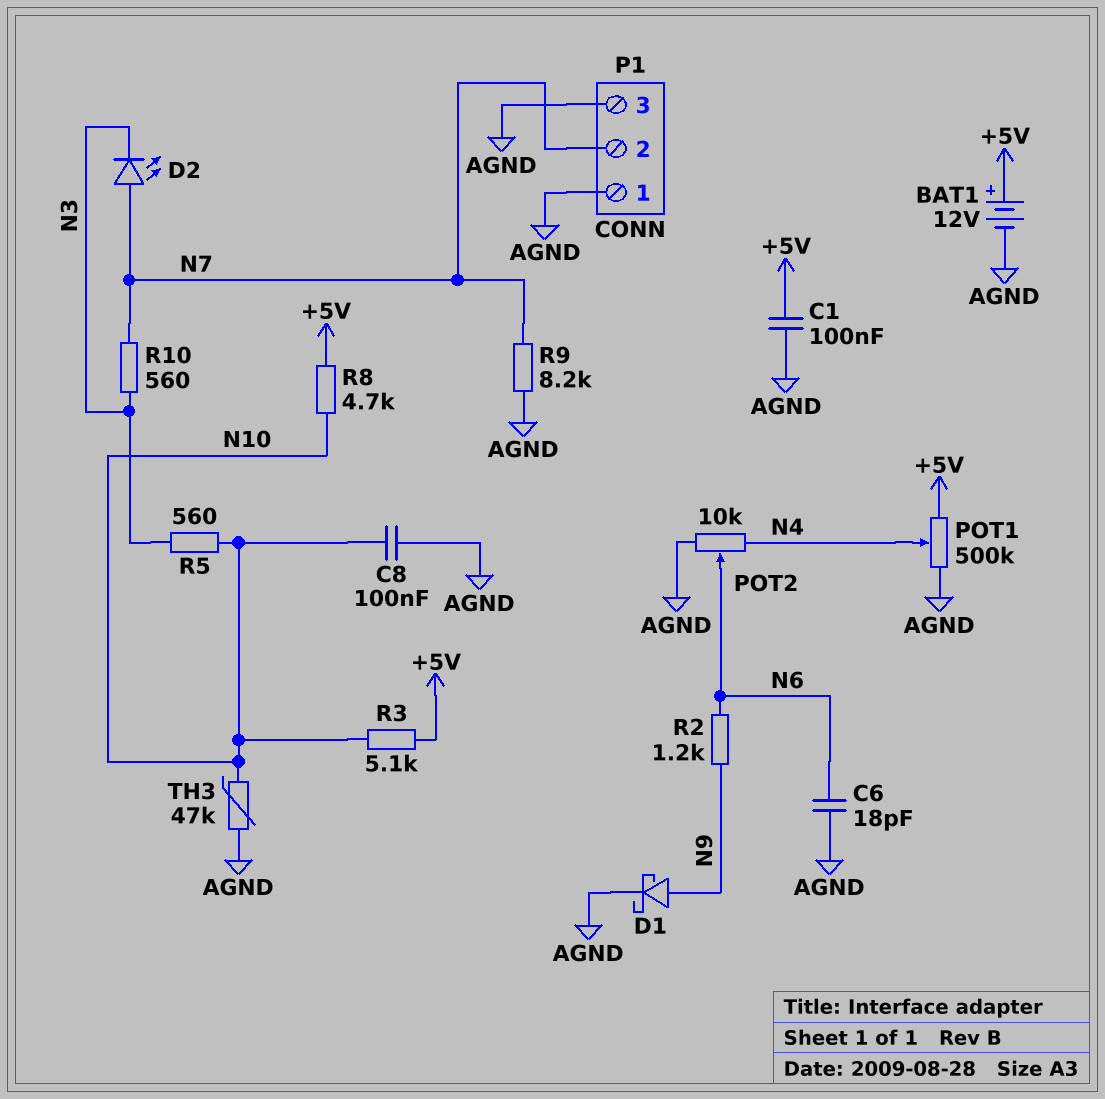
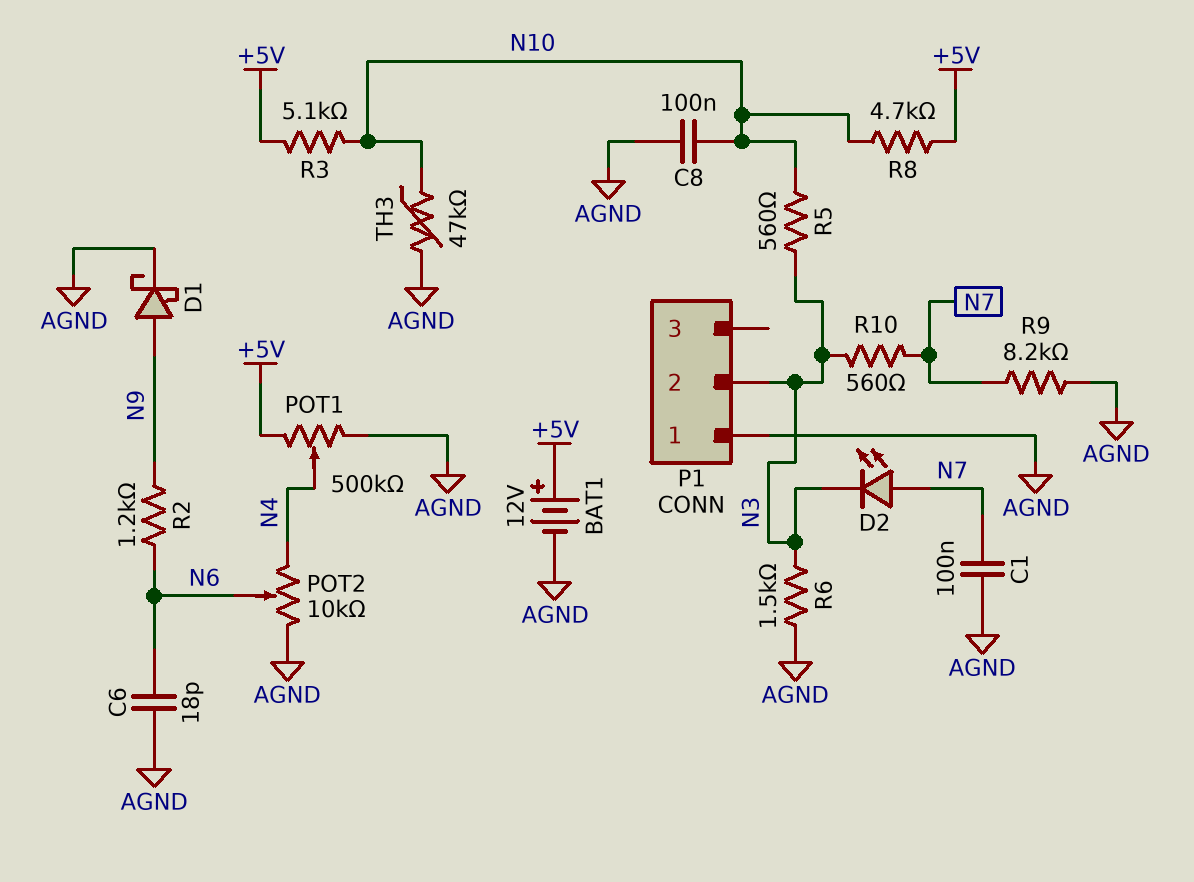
C1: 100nF (+5V, AGND) -> 100nF (AGND, N7)
P1 pin 2: N7 -> N3
P1 pin 3: AGND -> none
R6: none -> 1.5k (AGND, N3)

